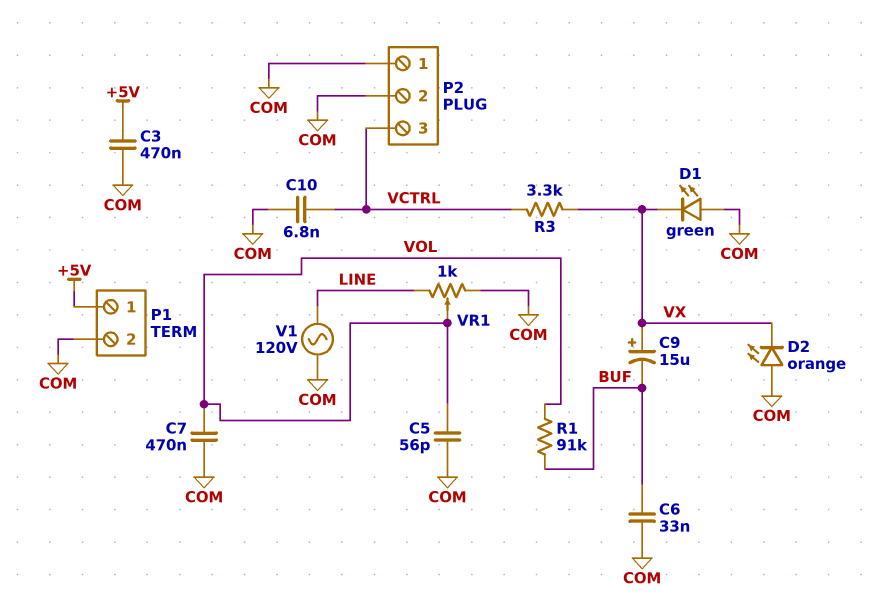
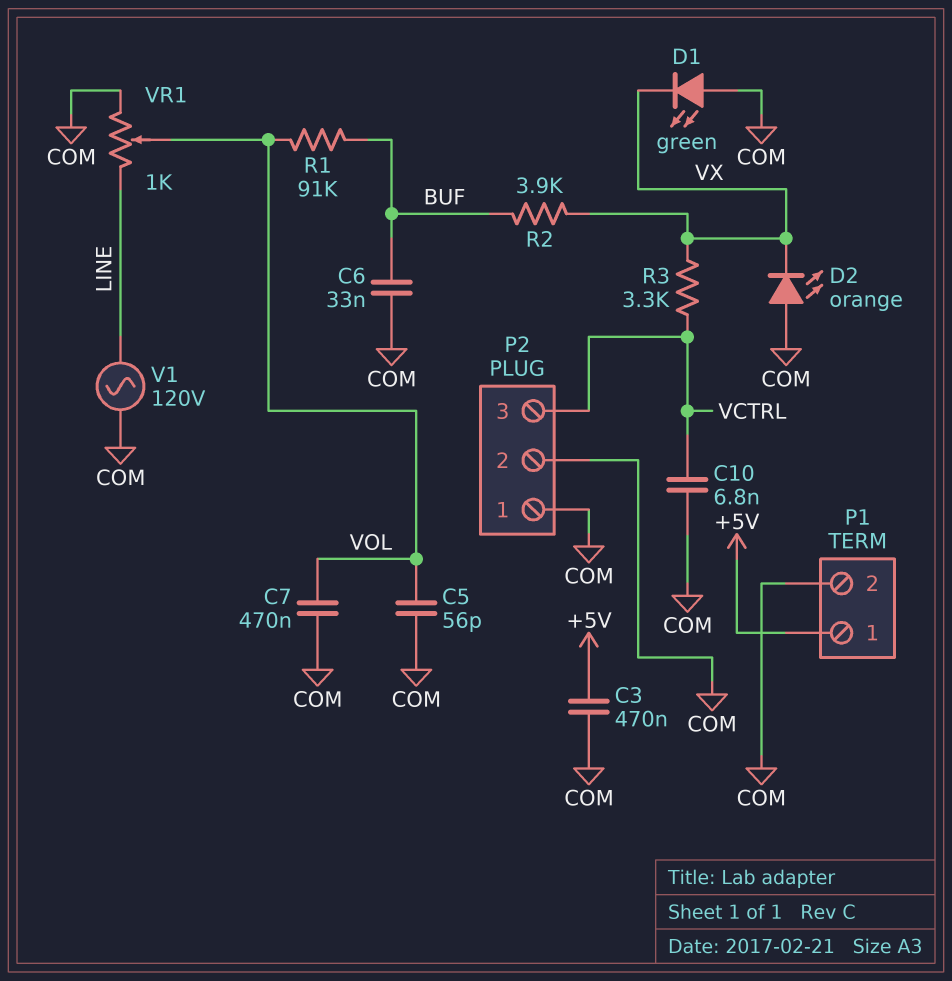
C9: 15uF (plus VX, minus BUF) -> none
R2: none -> 3.9k (BUF, VX)

